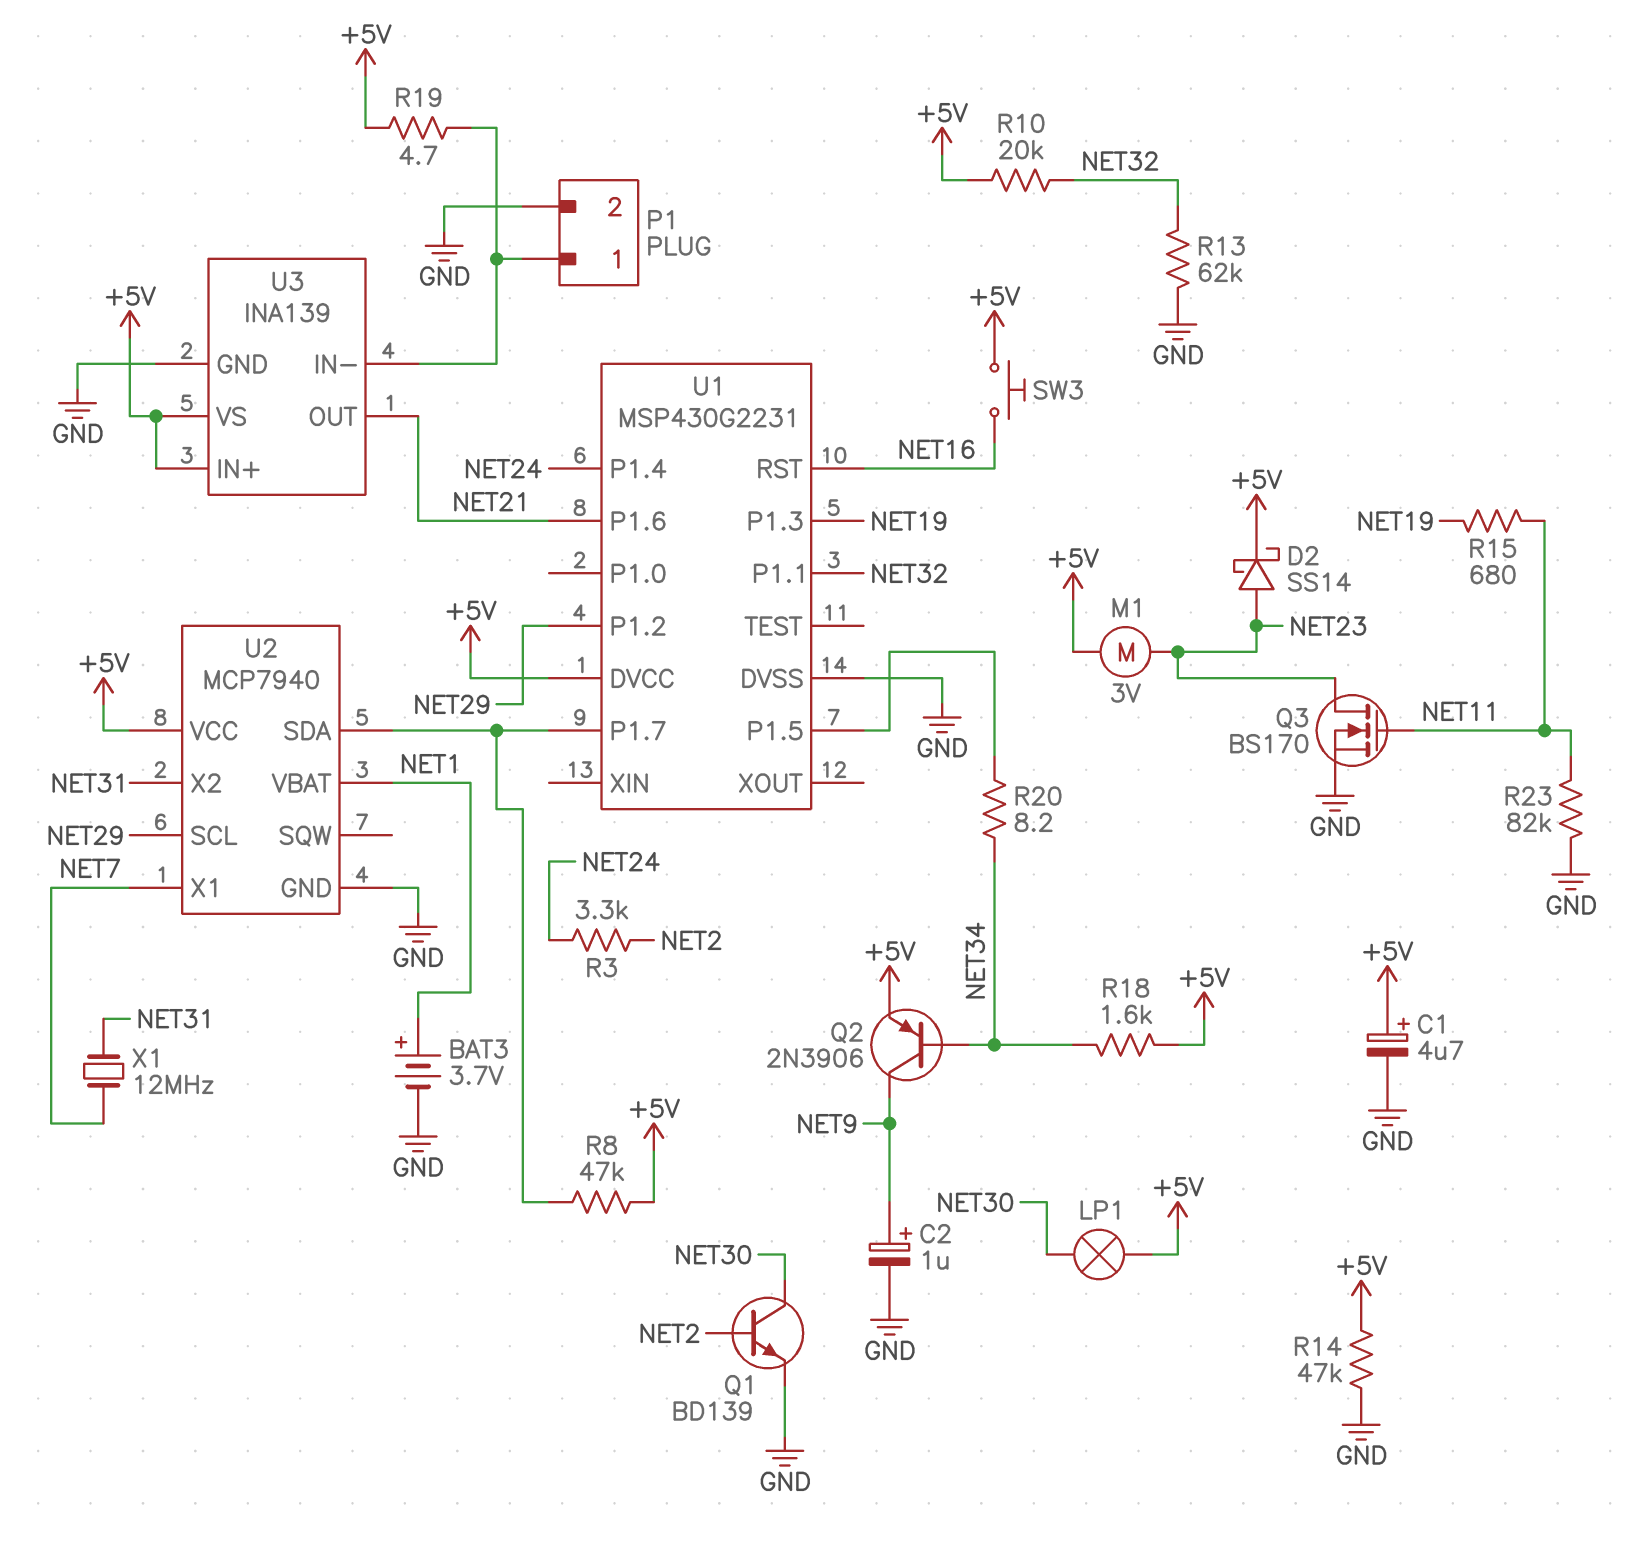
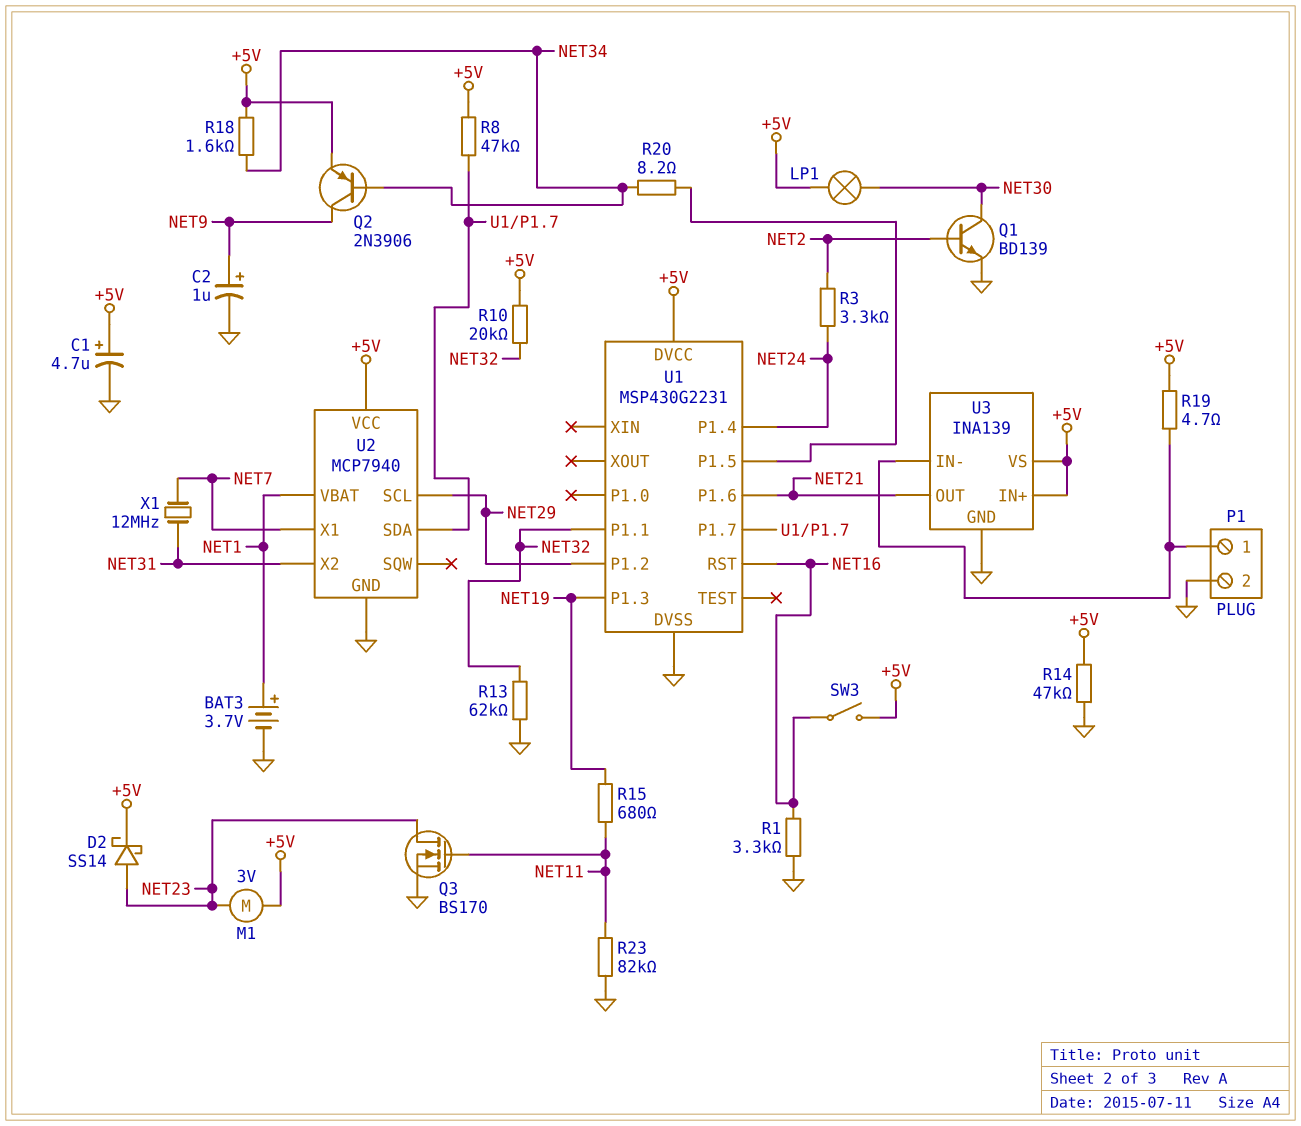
R1: none -> 3.3k (GND, NET16)
SW3: button (+5V, NET16) -> switch (+5V, NET16)

